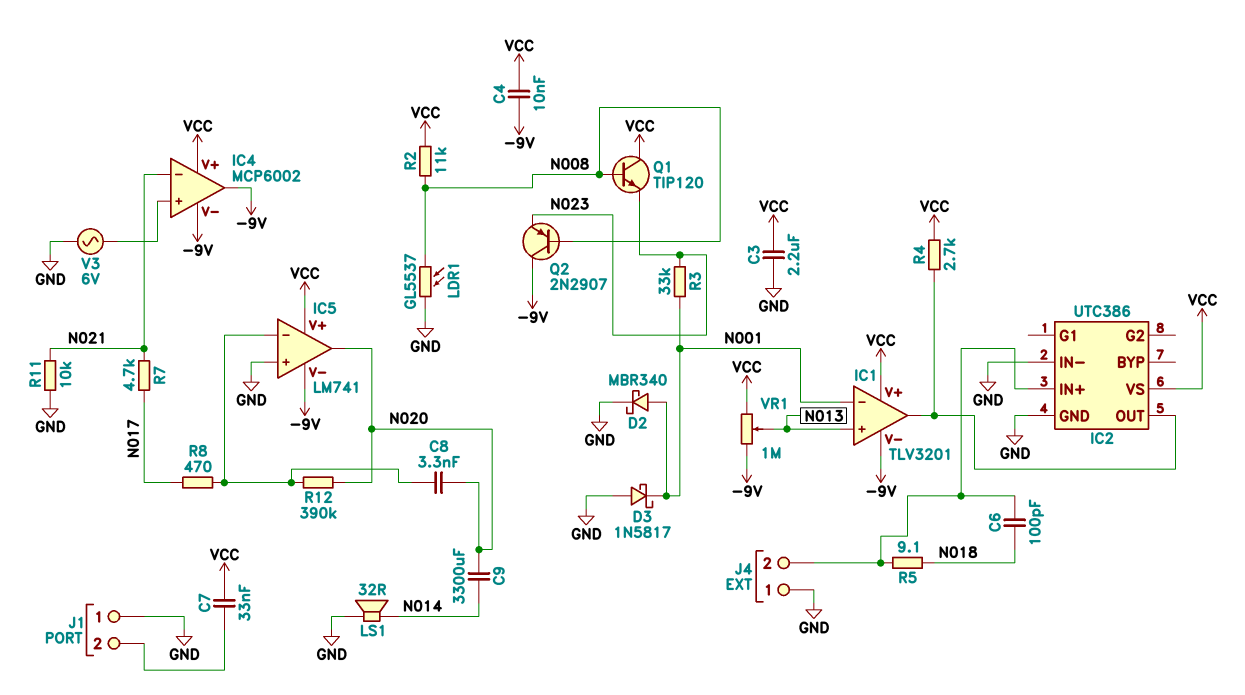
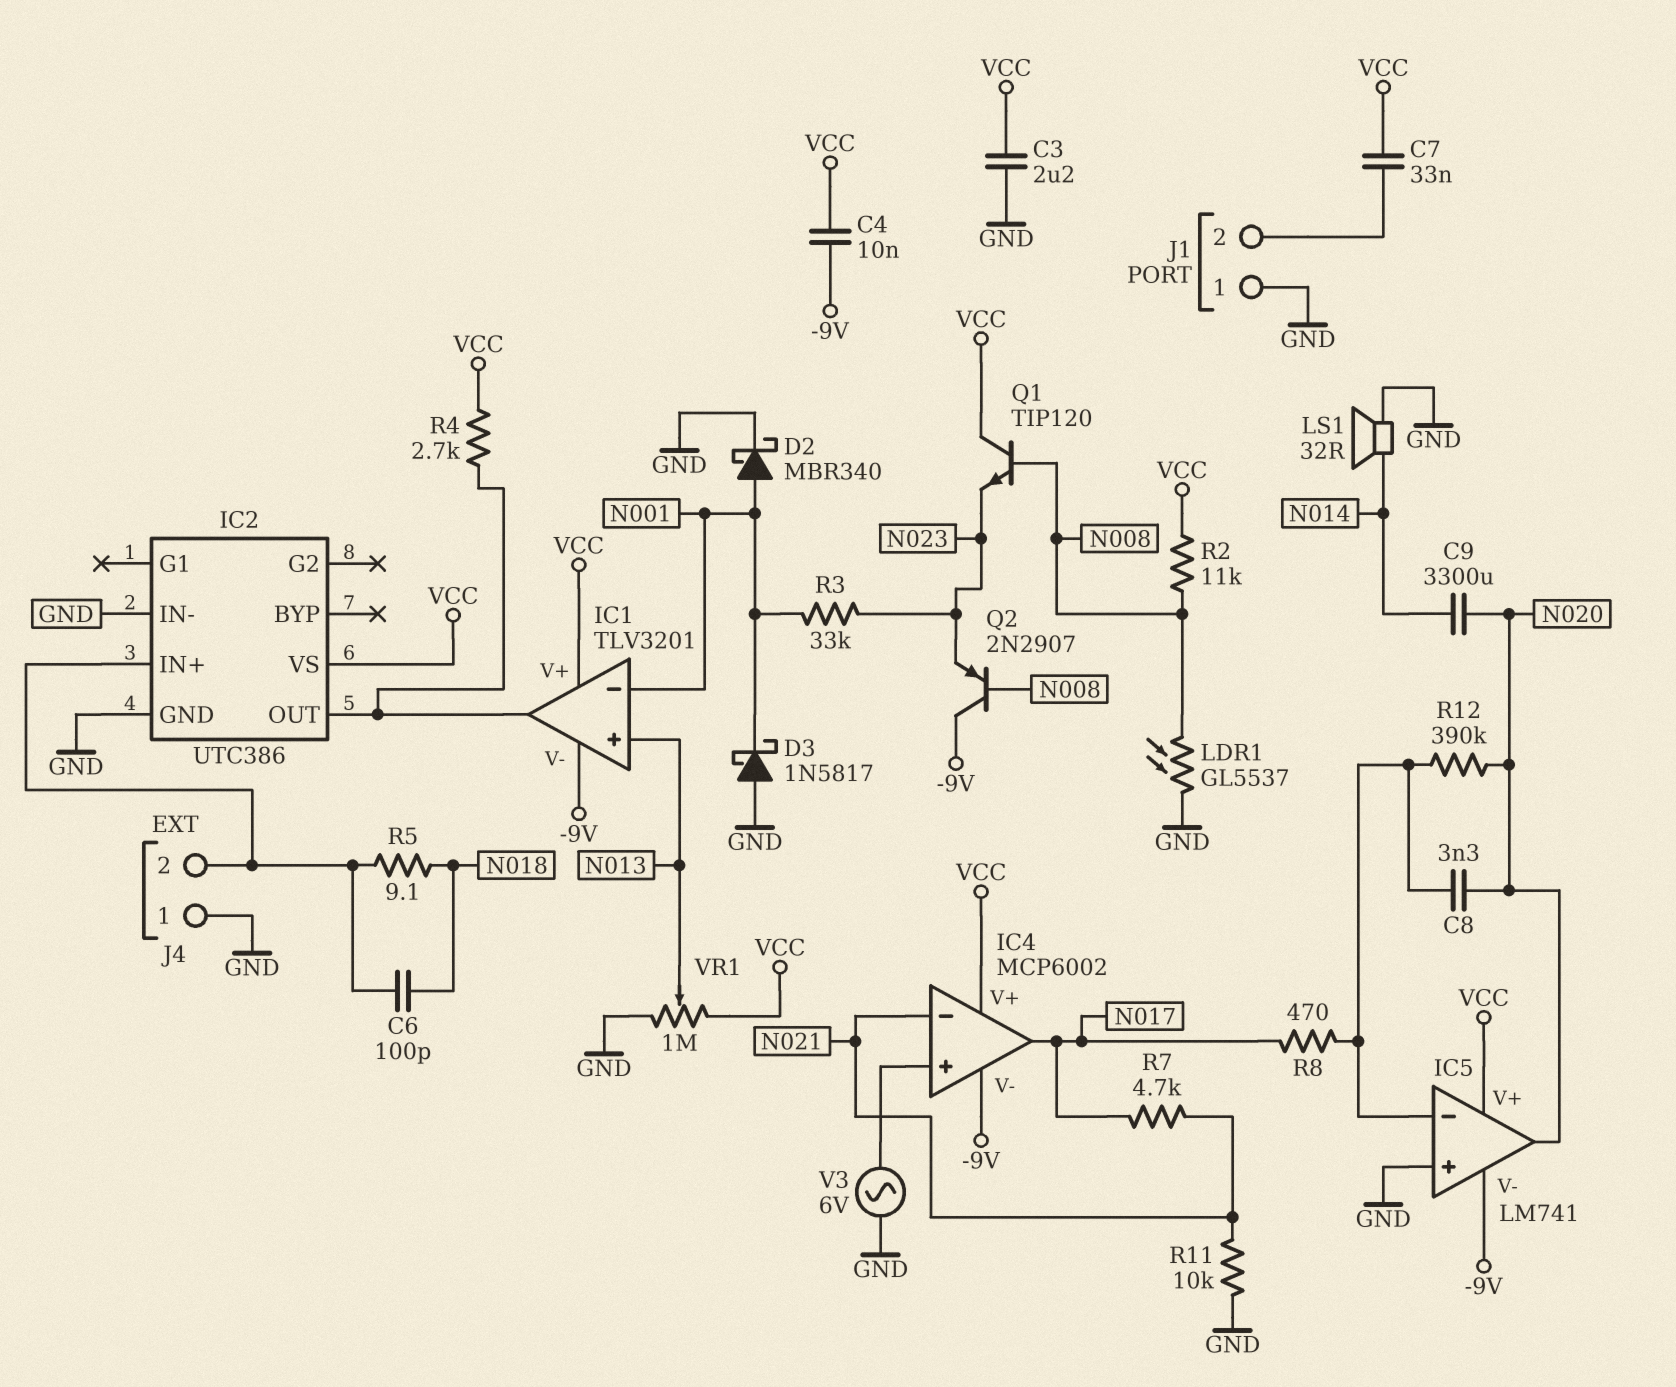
IC4 pin out: -9V -> N017
VR1: 1M (-9V, VCC, wiper N013) -> 1M (GND, VCC, wiper N013)

